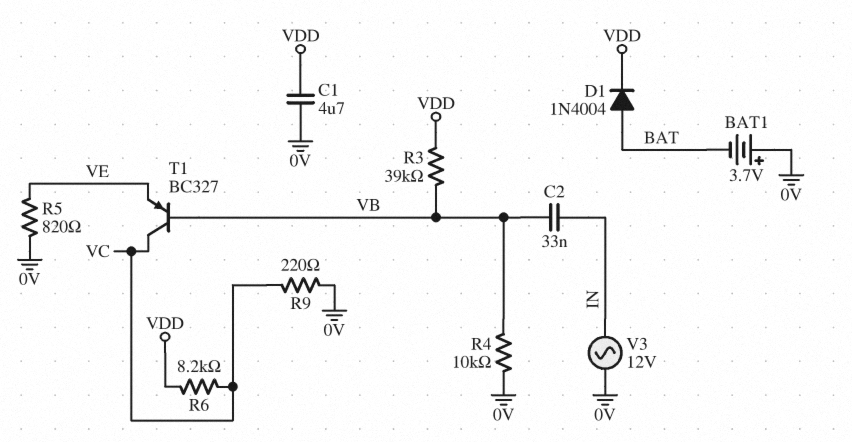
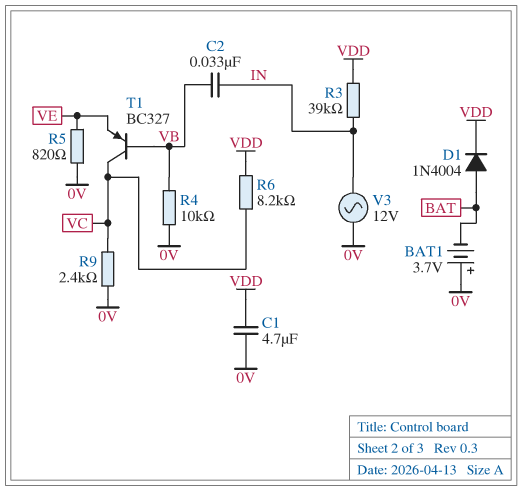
R3: 39k (VB, VDD) -> 39k (IN, VDD)
R9: 220 (0V, VC) -> 2.4k (0V, VC)

